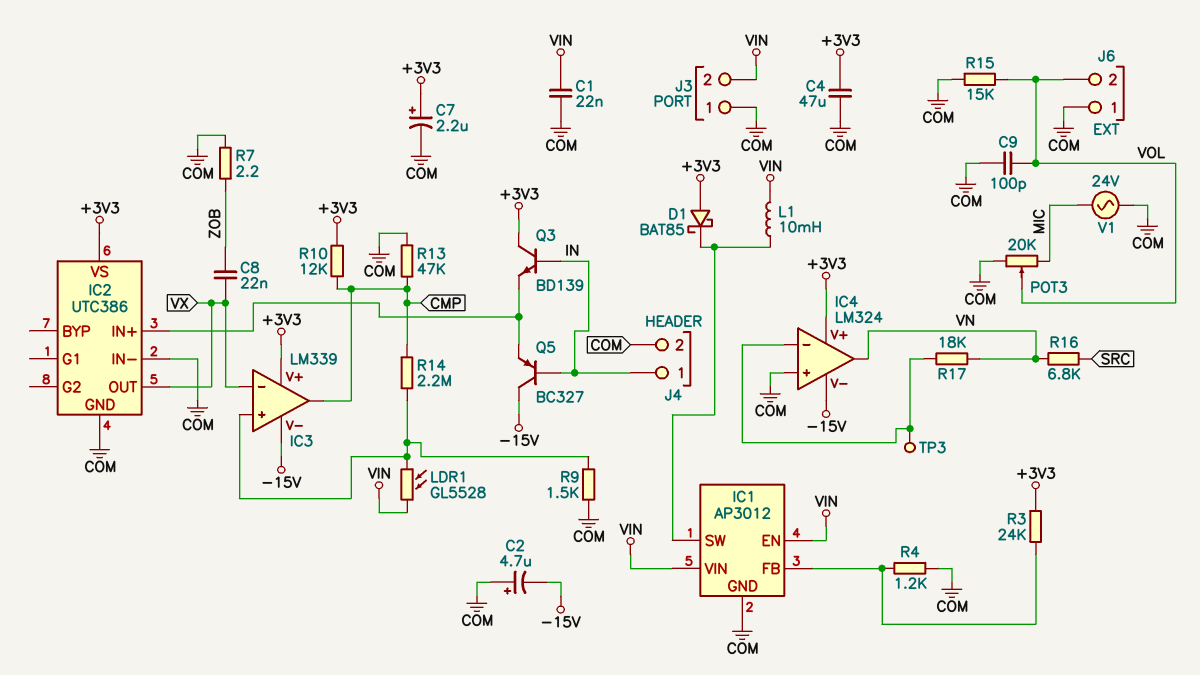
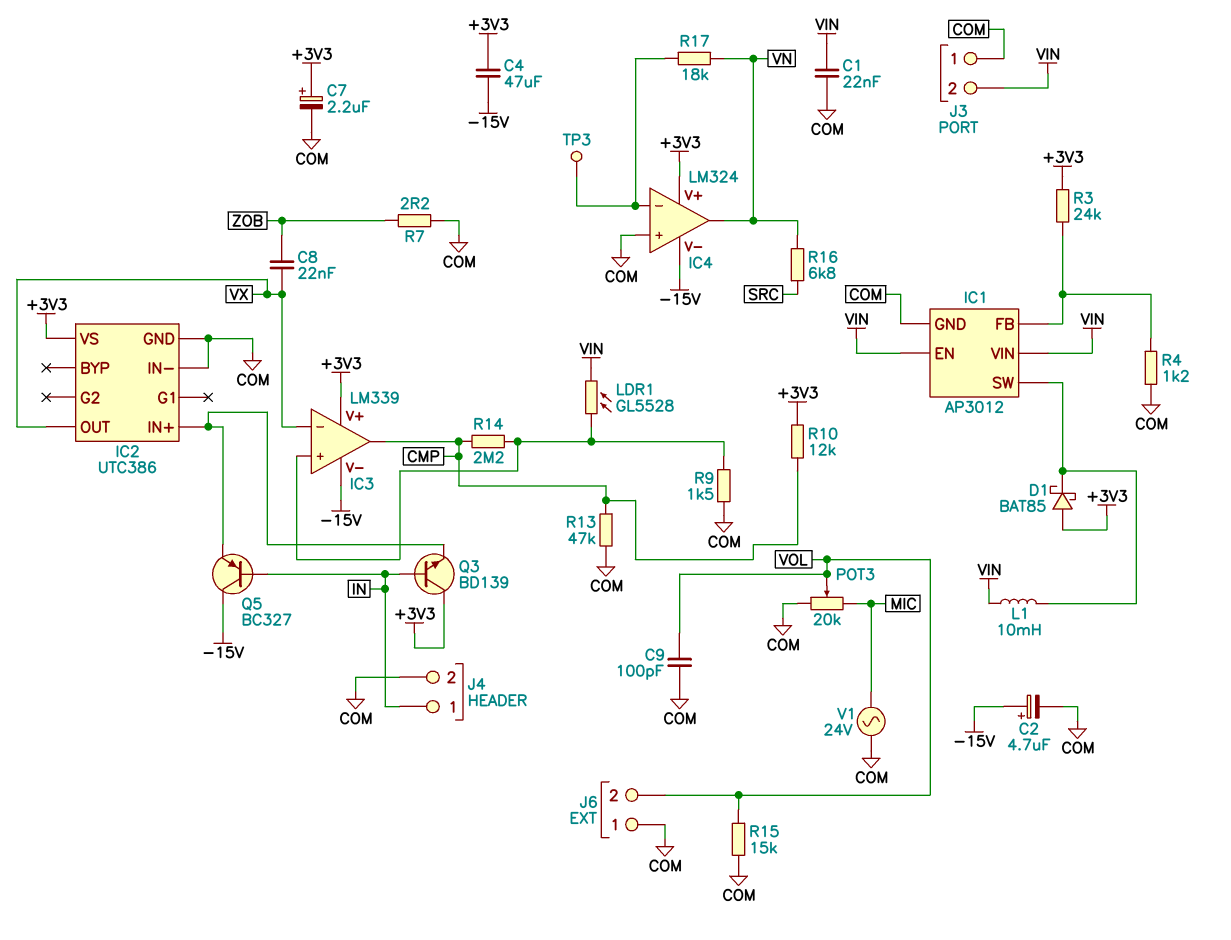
C2: 4.7uF (plus COM, minus -15V) -> 4.7uF (plus -15V, minus COM)
C4: 47uF (+3V3, COM) -> 47uF (+3V3, -15V)

